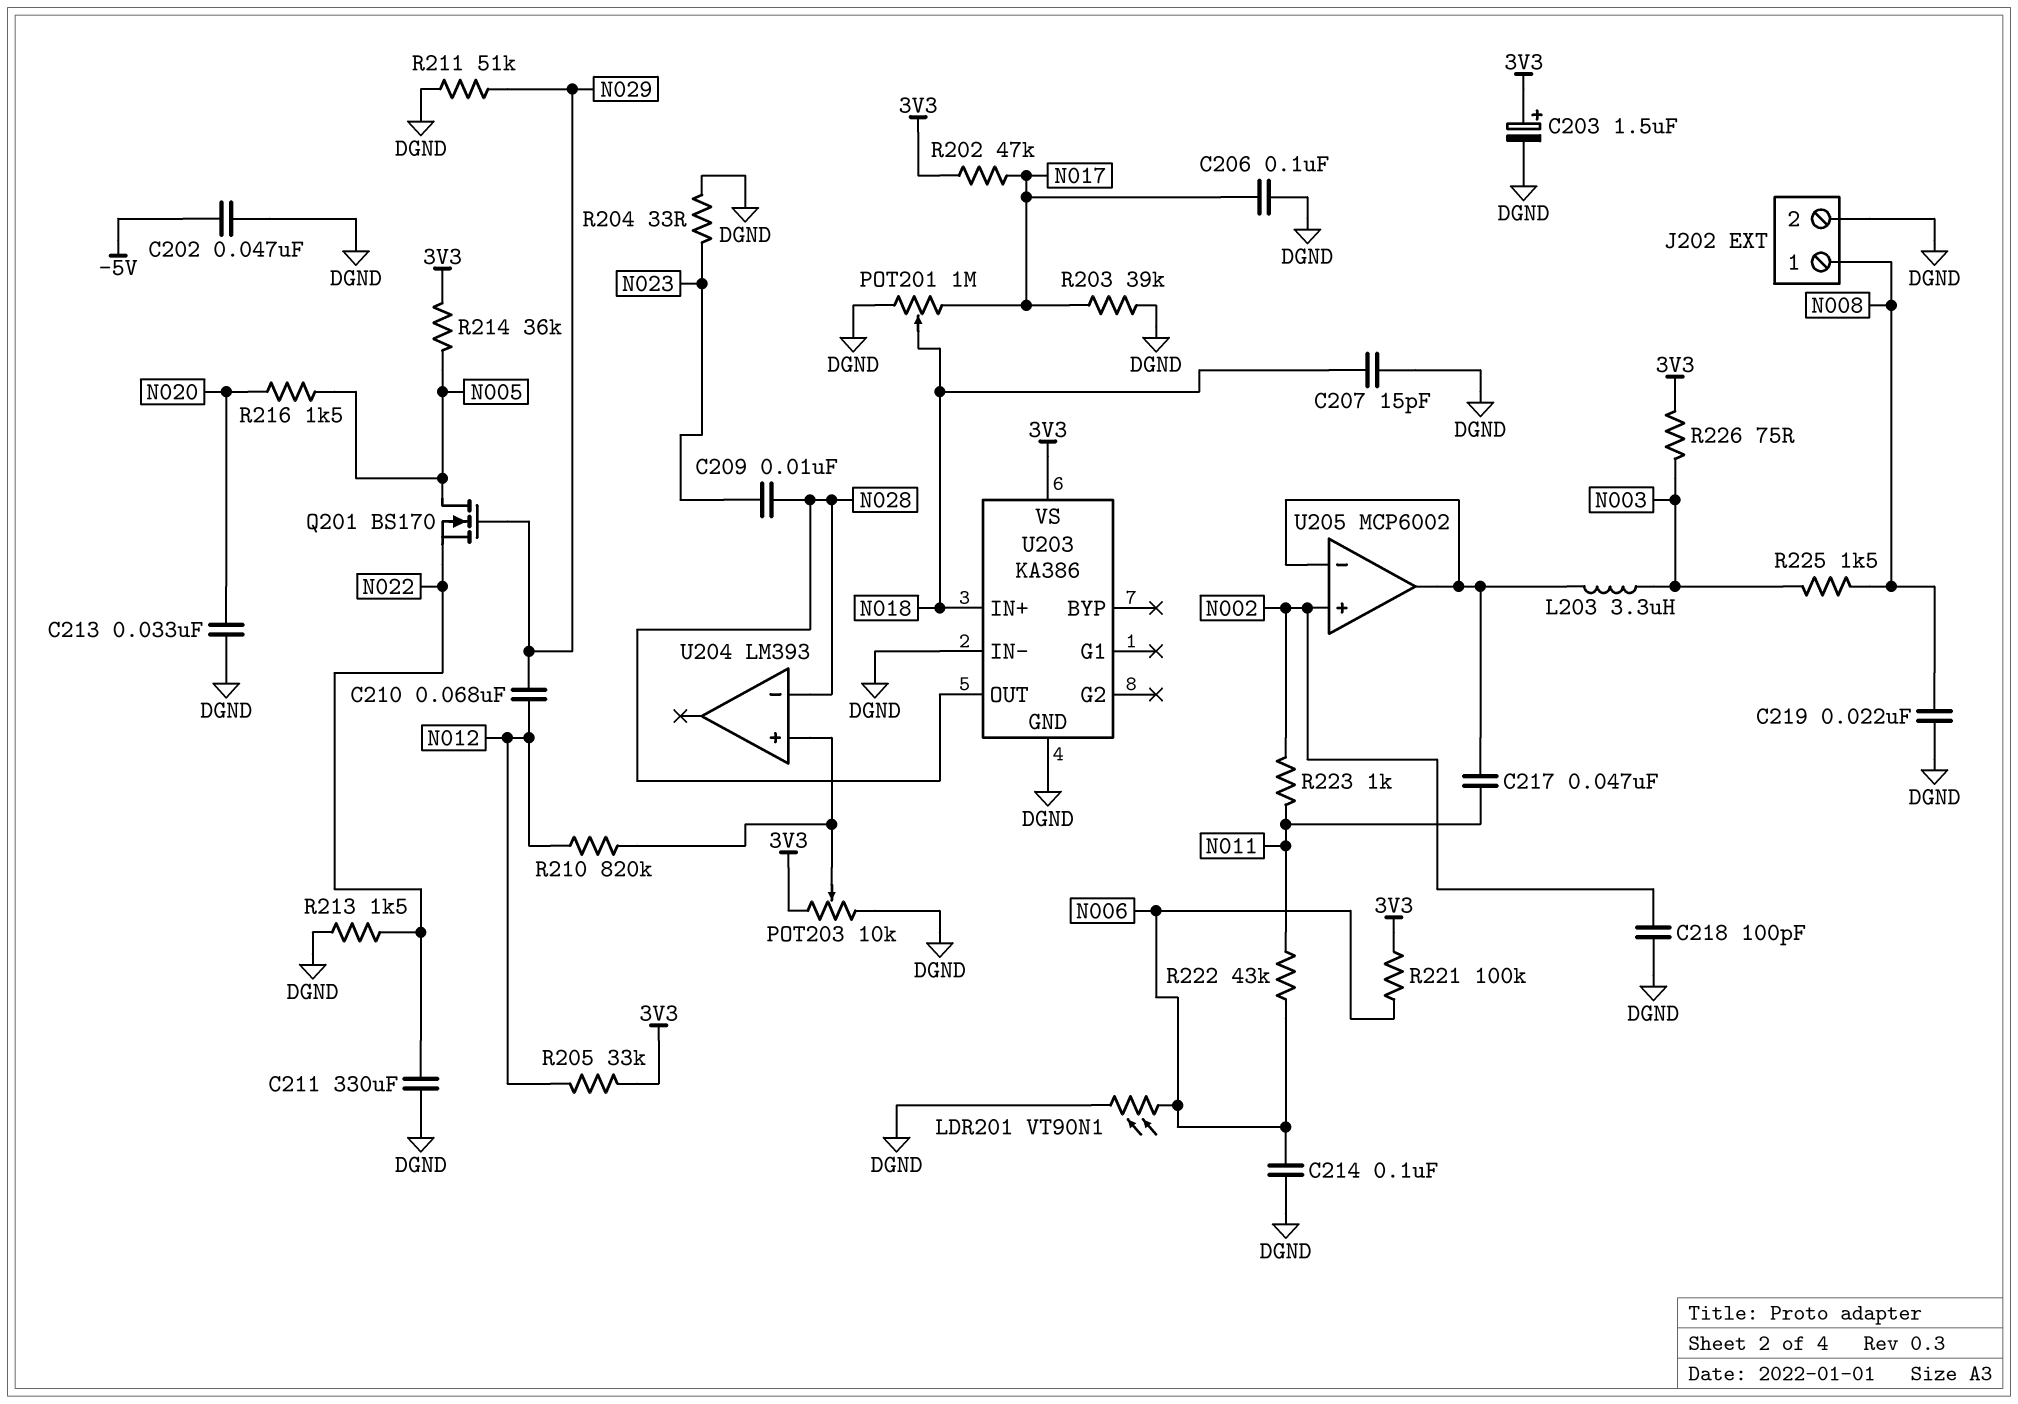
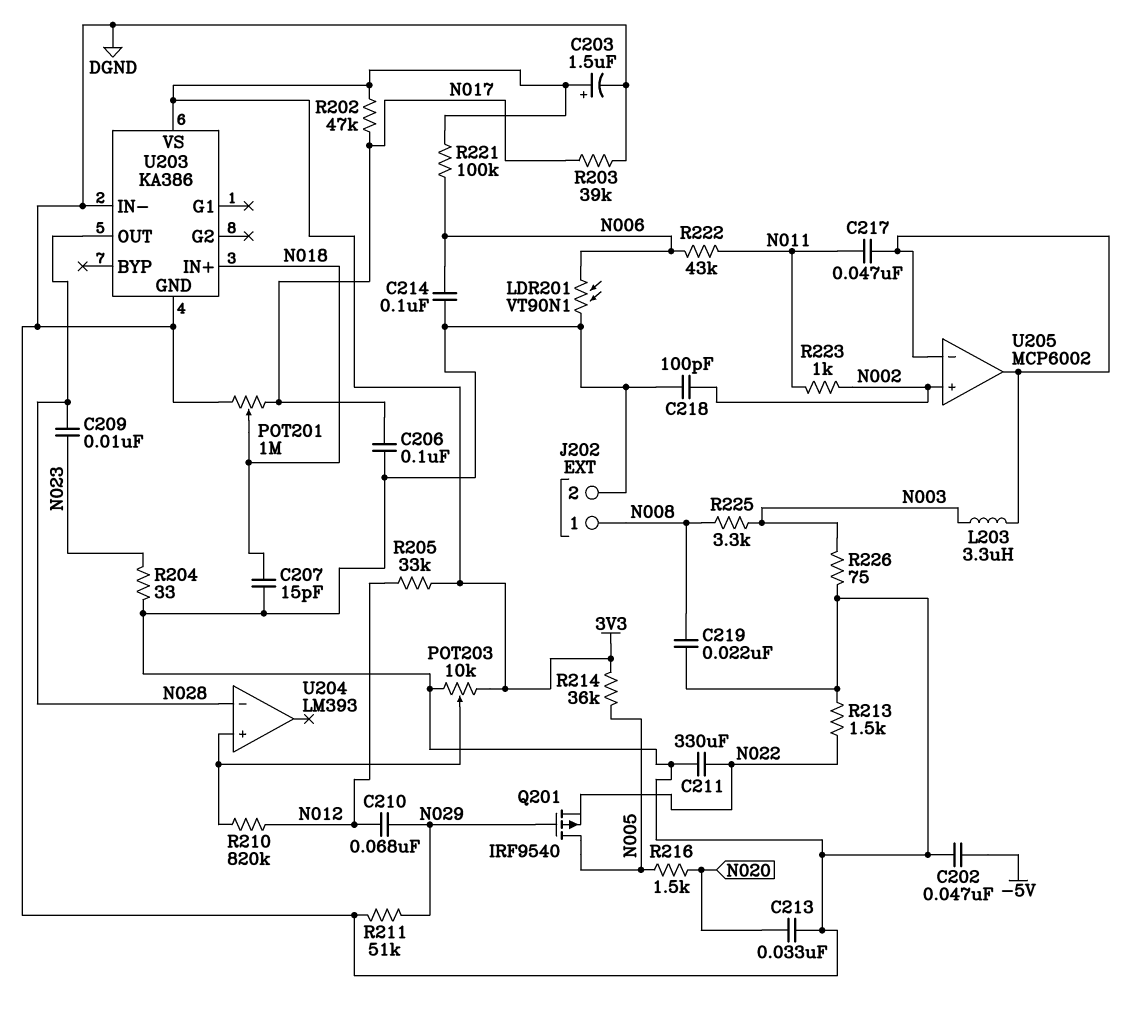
Q201: NMOS BS170 (G N029, D N005, S N022) -> PMOS IRF9540 (G N029, D N005, S N022)
R225: 1.5k (N003, N008) -> 3.3k (N003, N008)
R226: 75 (3V3, N003) -> 75 (DGND, N003)

